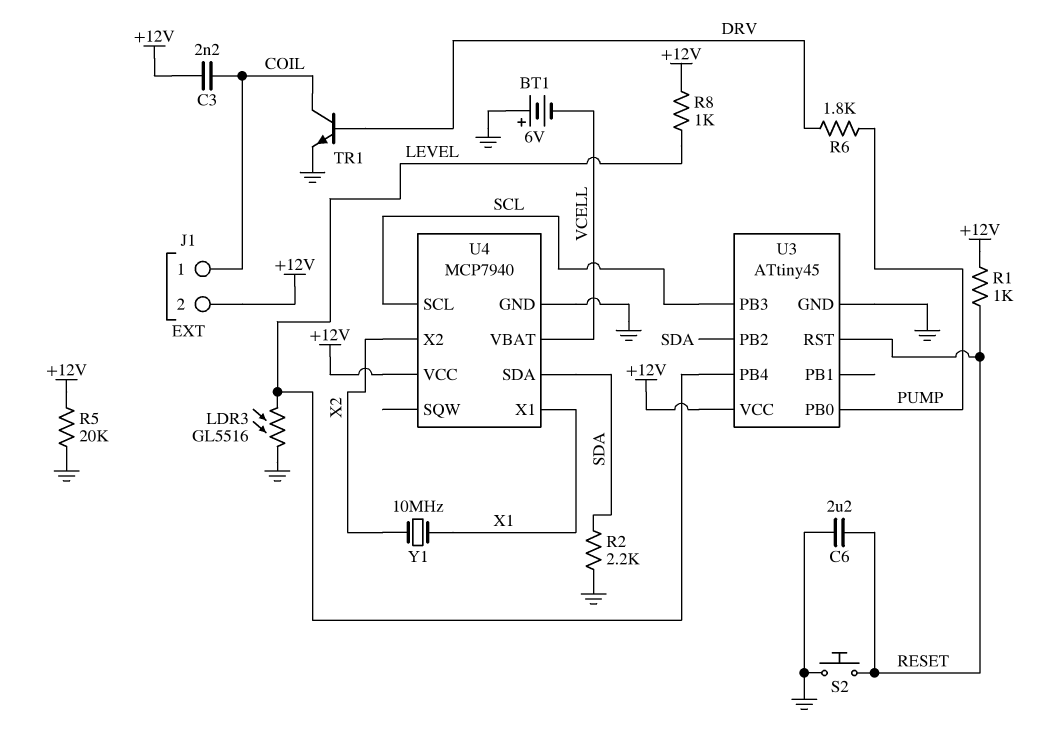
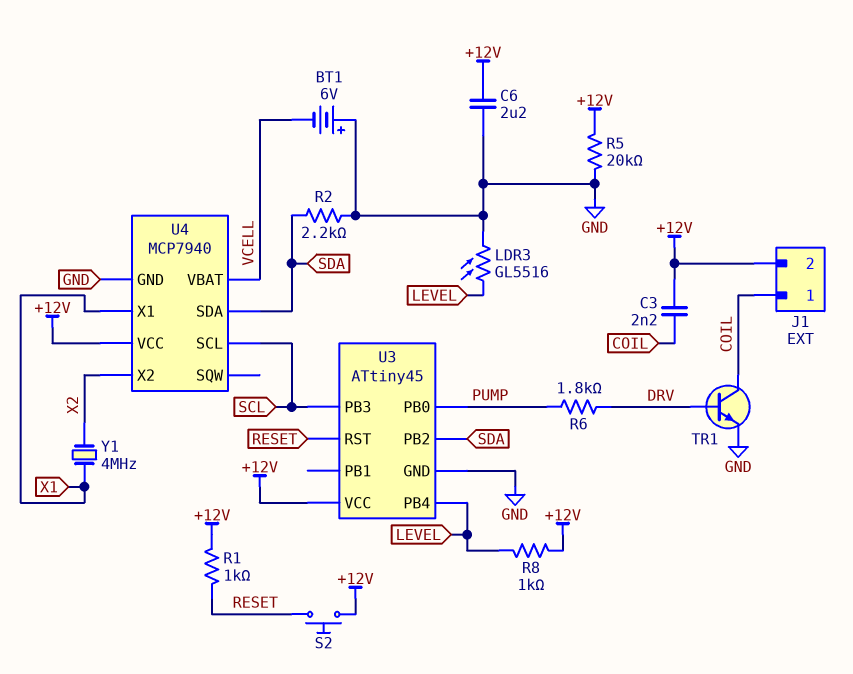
C6: 2.2uF (GND, RESET) -> 2.2uF (+12V, GND)
S2: button (GND, RESET) -> button (+12V, RESET)
Y1: 10MHz (X1, X2) -> 4MHz (X1, X2)

